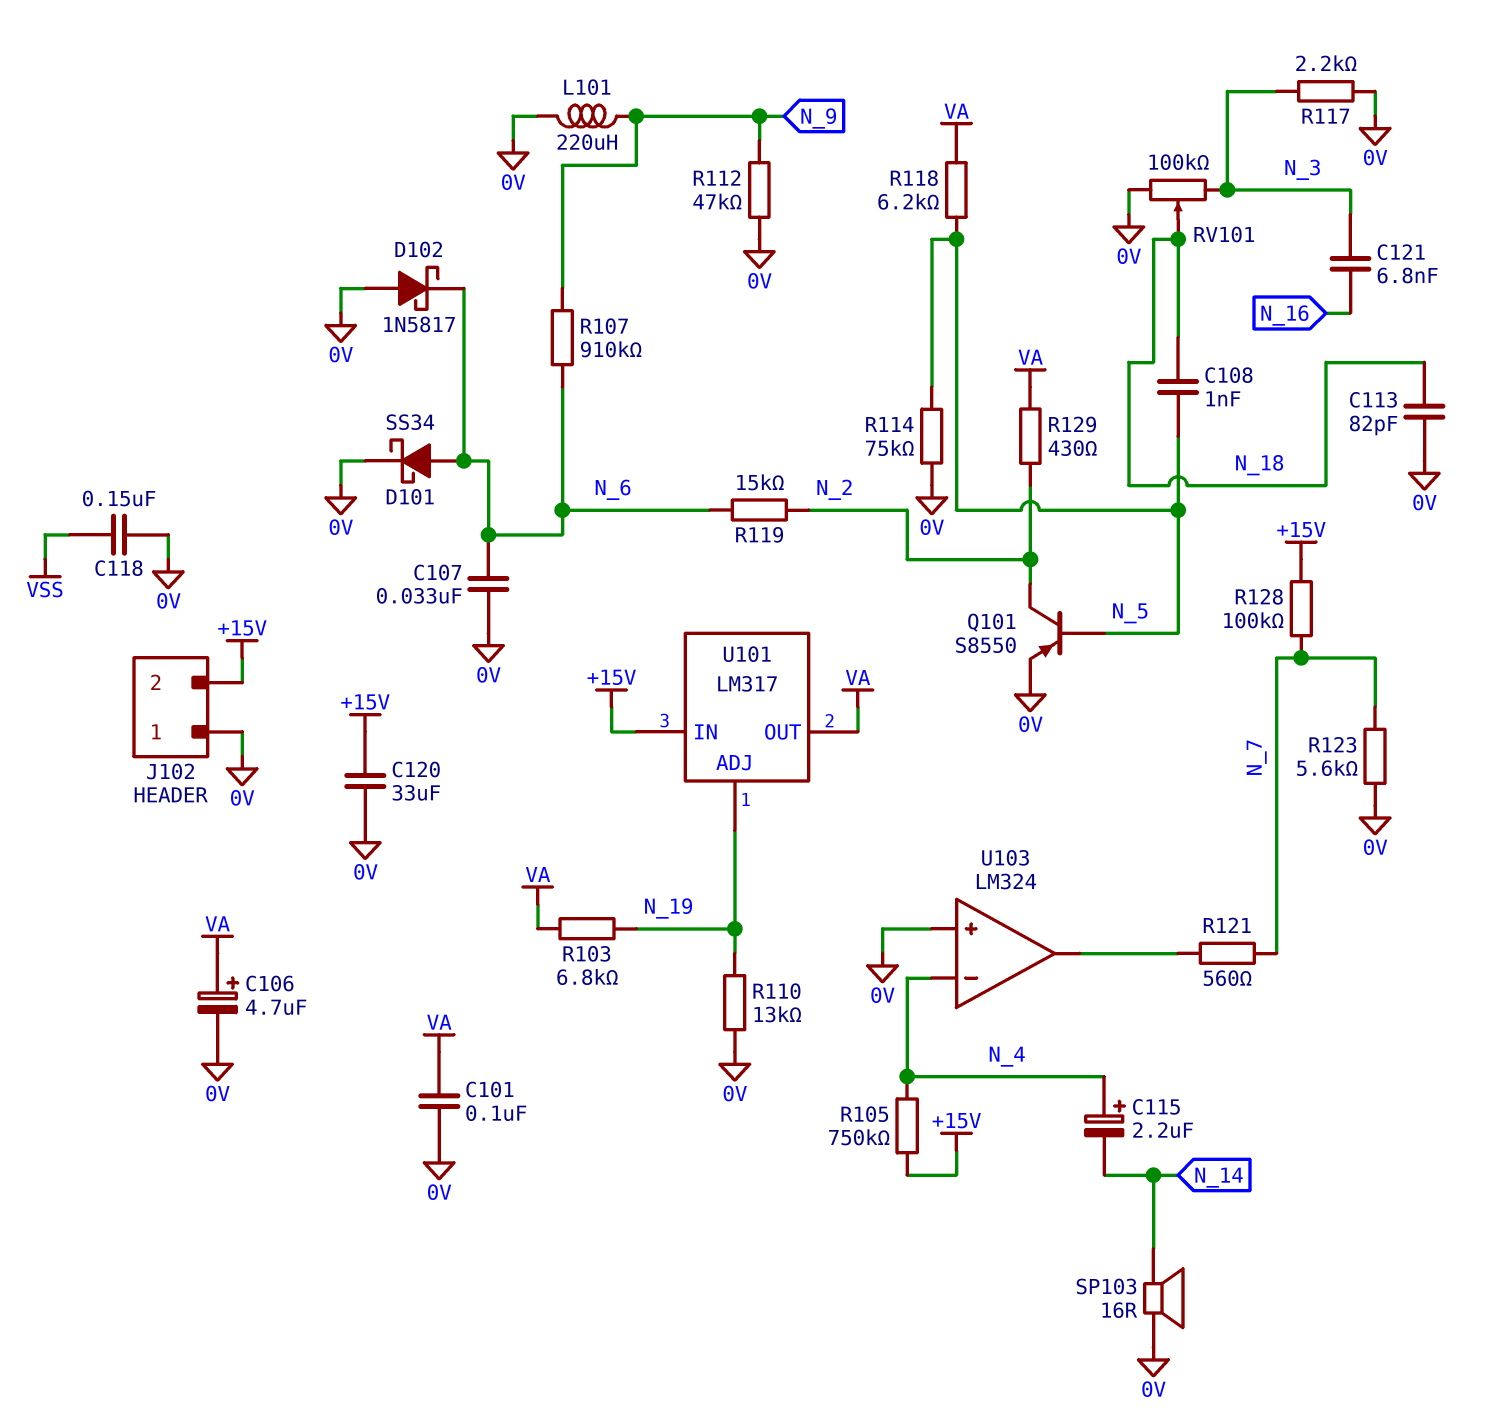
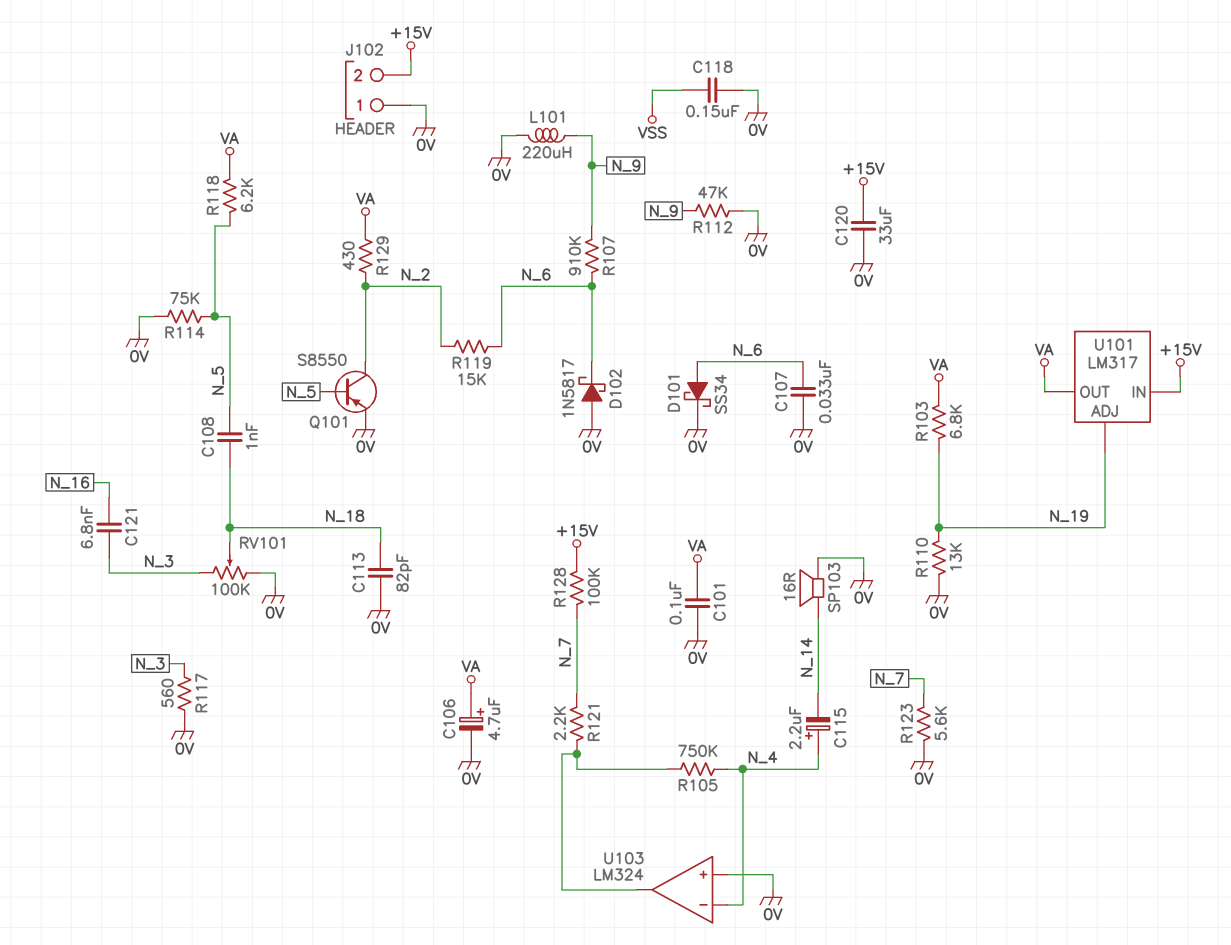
R105: 750k (+15V, N_4) -> 750k (N_4, U103/out)
R117: 2.2k (0V, N_3) -> 560 (0V, N_3)
R121: 560 (N_7, U103/out) -> 2.2k (N_7, U103/out)

